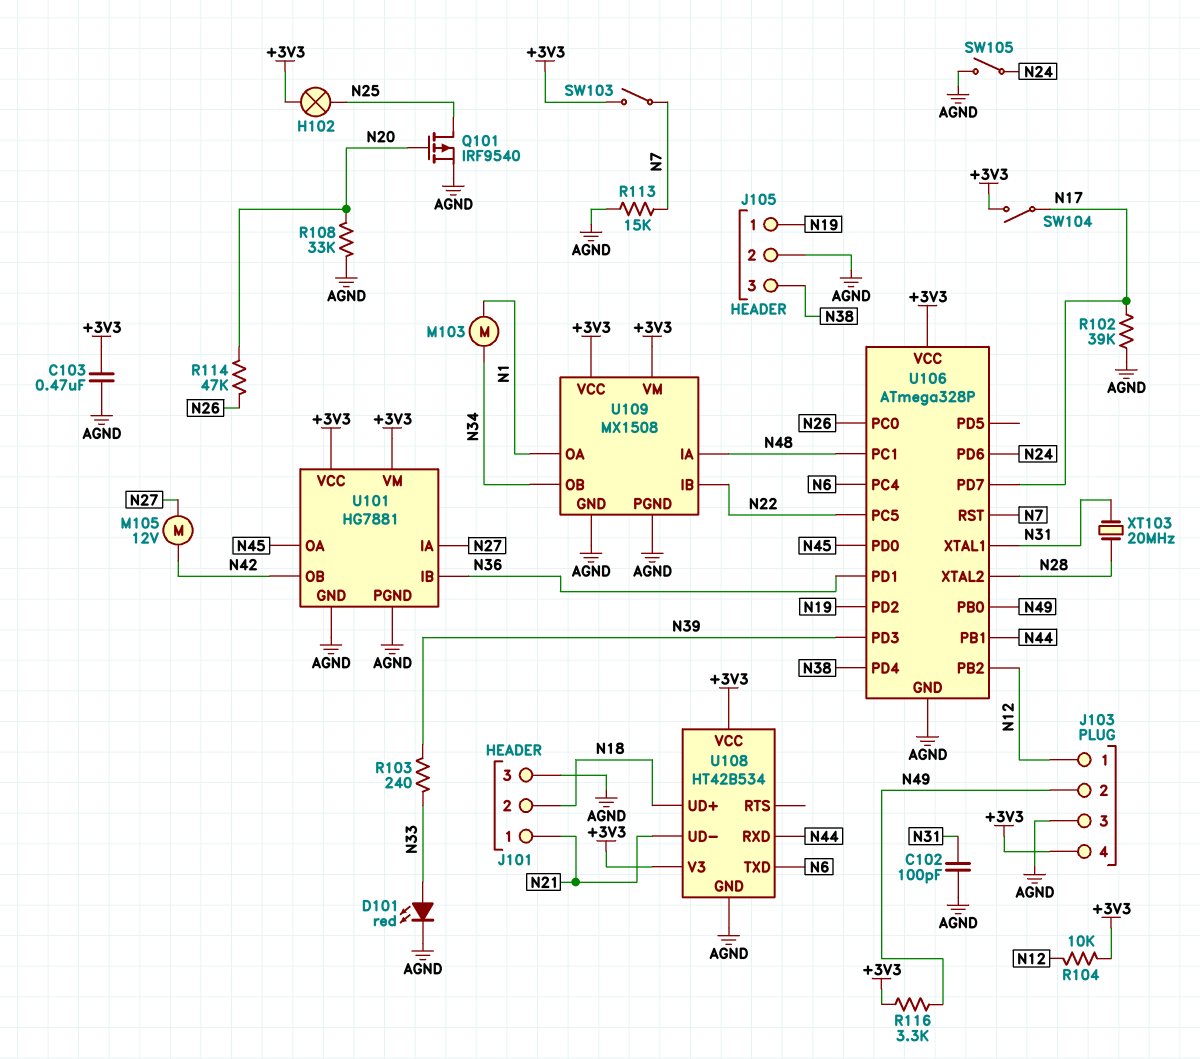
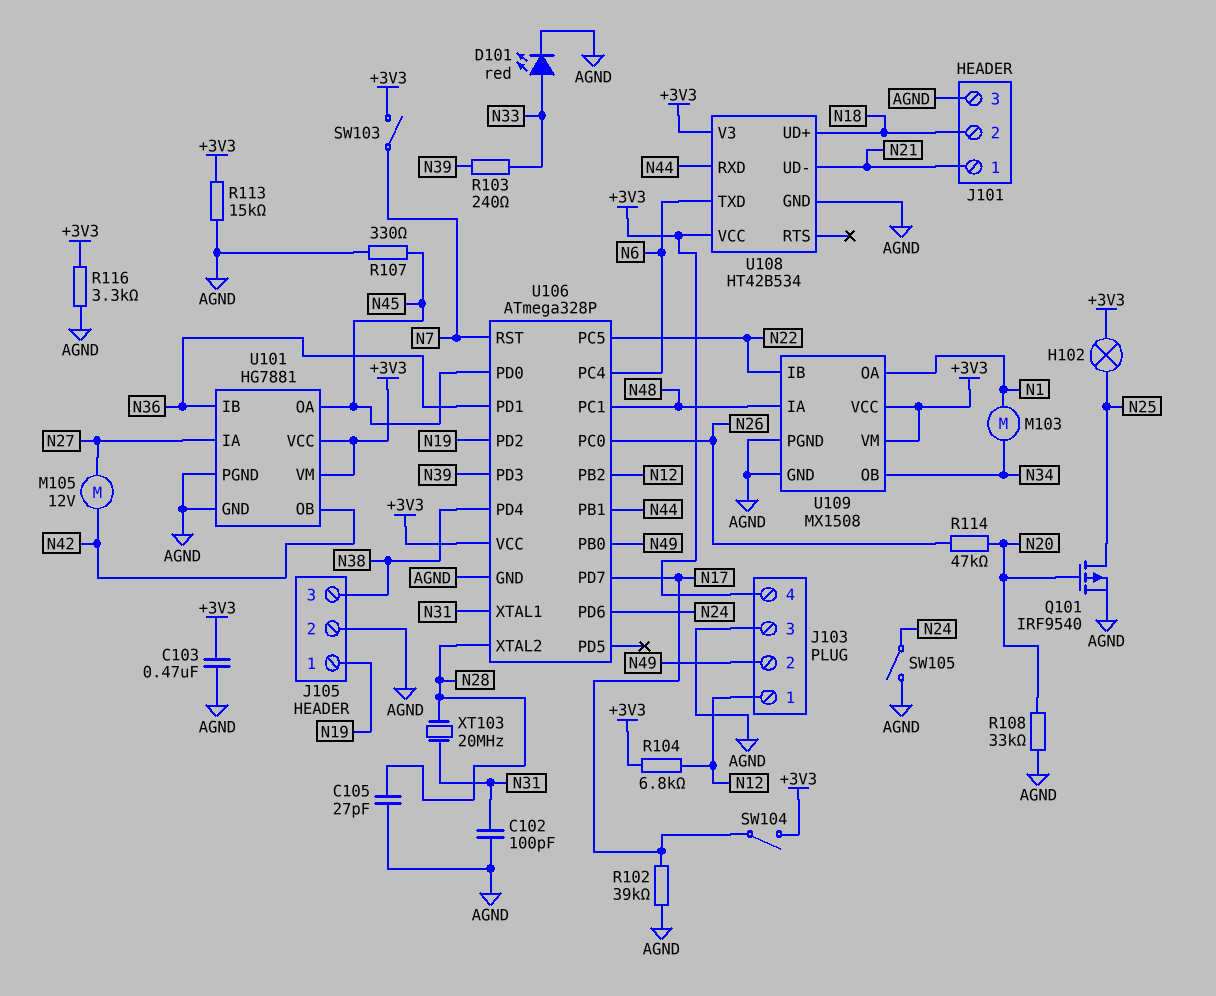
C105: none -> 27pF (AGND, N28)
R104: 10k (+3V3, N12) -> 6.8k (+3V3, N12)
R107: none -> 330 (AGND, N45)
R113: 15k (AGND, N7) -> 15k (+3V3, AGND)
R116: 3.3k (+3V3, N49) -> 3.3k (+3V3, AGND)

